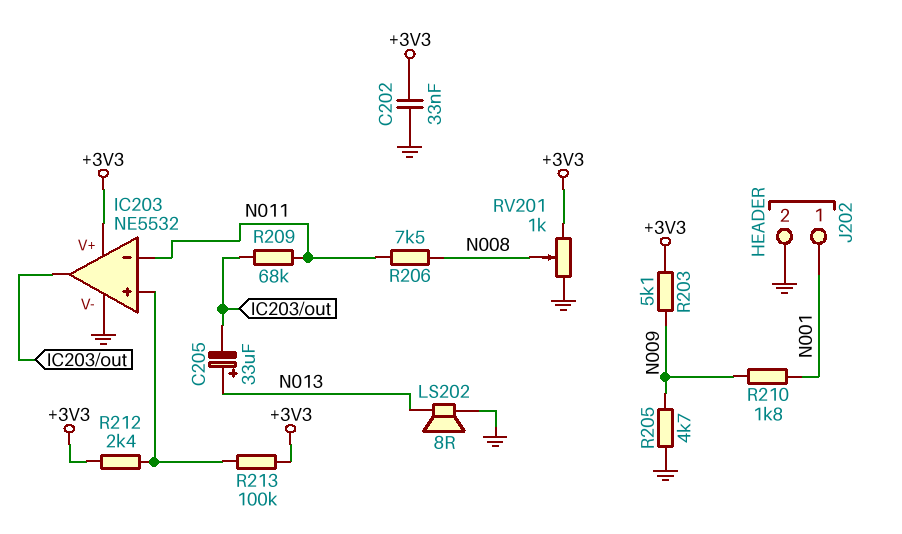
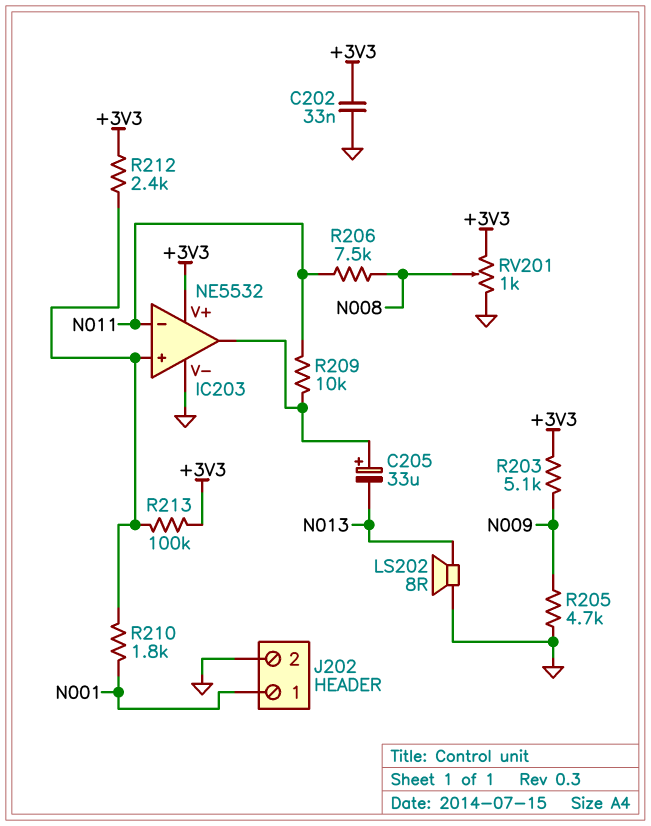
C205: 33uF (plus N013, minus IC203/out) -> 33uF (plus IC203/out, minus N013)
R209: 68k (IC203/out, N011) -> 10k (IC203/out, N011)
R210: 1.8k (N001, N009) -> 1.8k (IC203/in+, N001)

